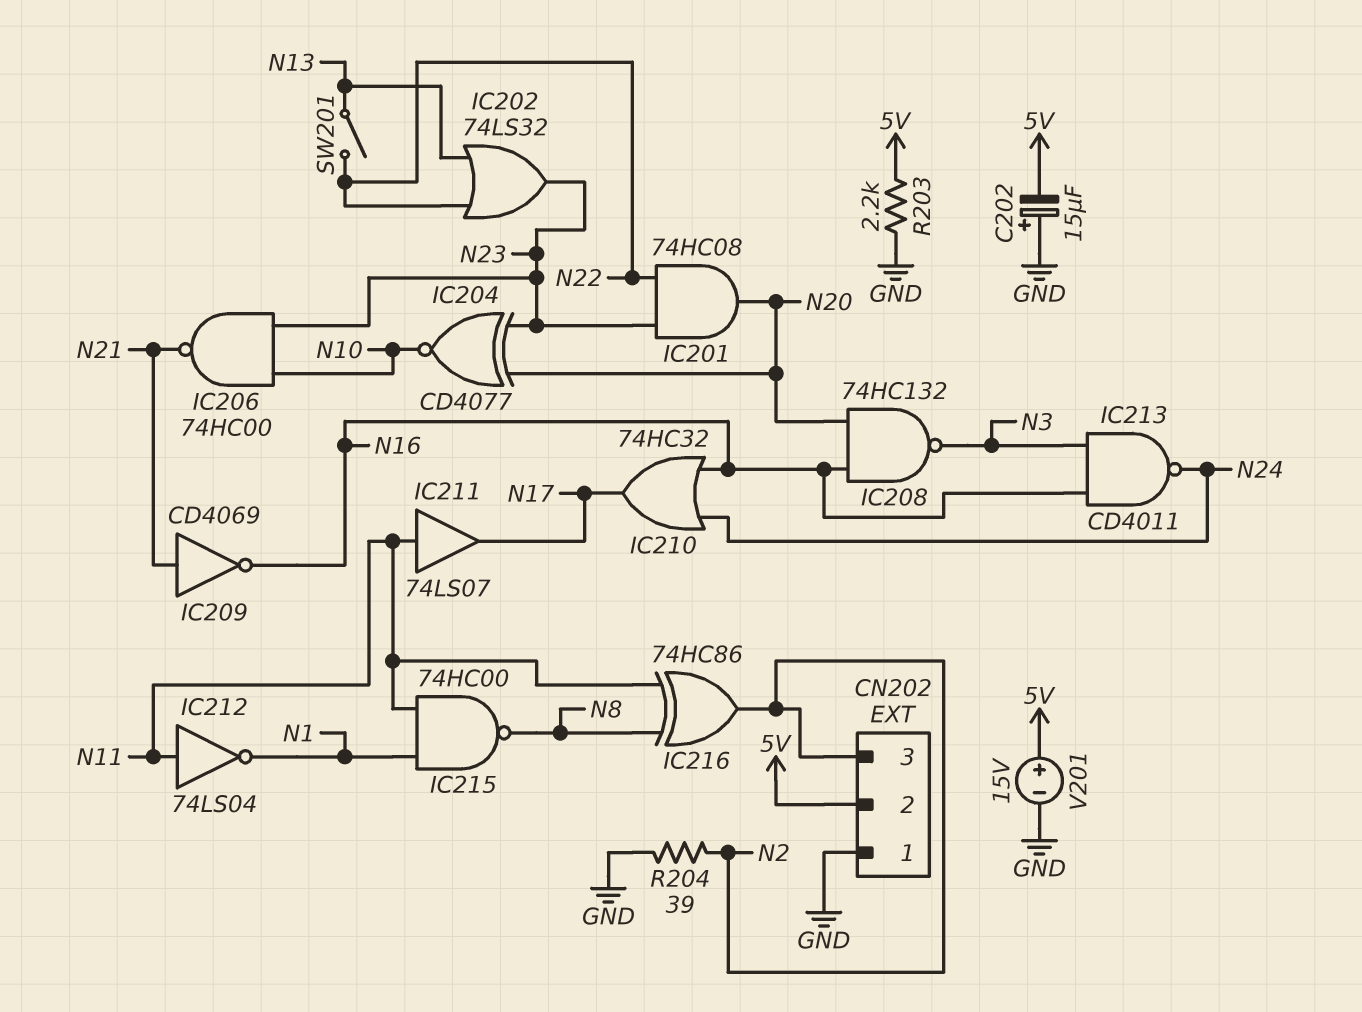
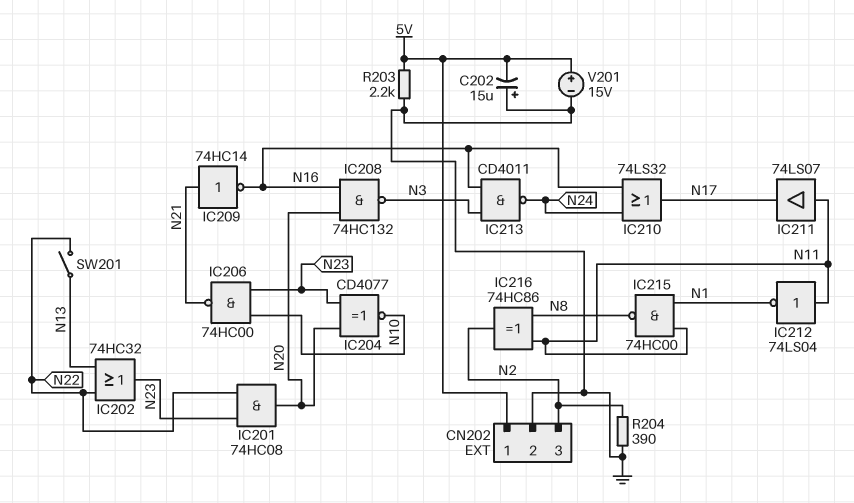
CN202 pin 1: GND -> 5V
CN202 pin 2: 5V -> GND
IC202: OR 74LS32 (in N13, in N22, out N23) -> OR 74HC32 (in N13, in N22, out N23)
IC209: NOT CD4069 (in N21, out N16) -> NOT 74HC14 (in N21, out N16)
IC210: OR 74HC32 (in N16, in N24, out N17) -> OR 74LS32 (in N16, in N24, out N17)
R204: 39 (GND, N2) -> 390 (GND, N2)

